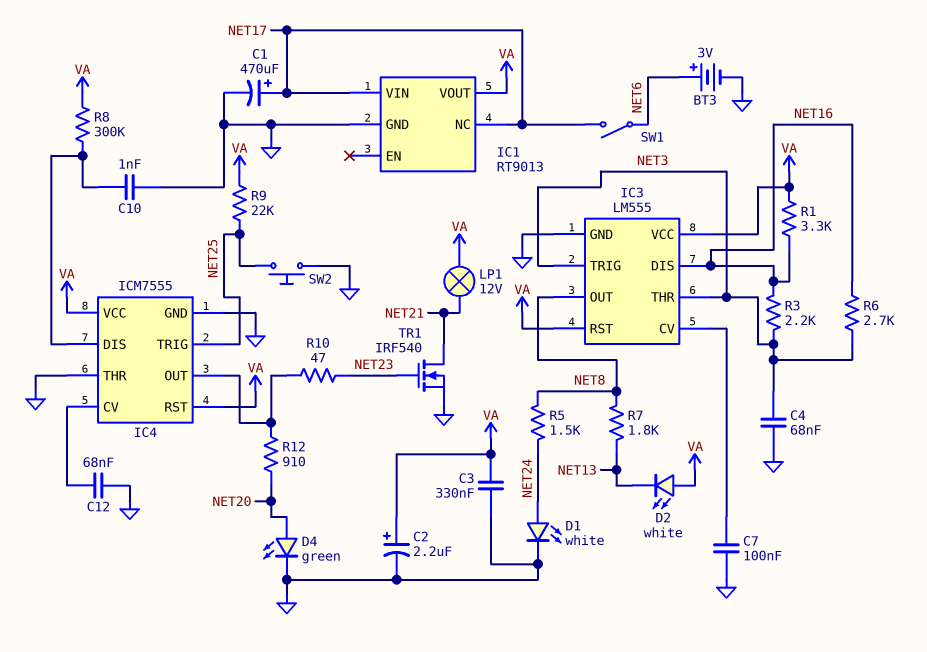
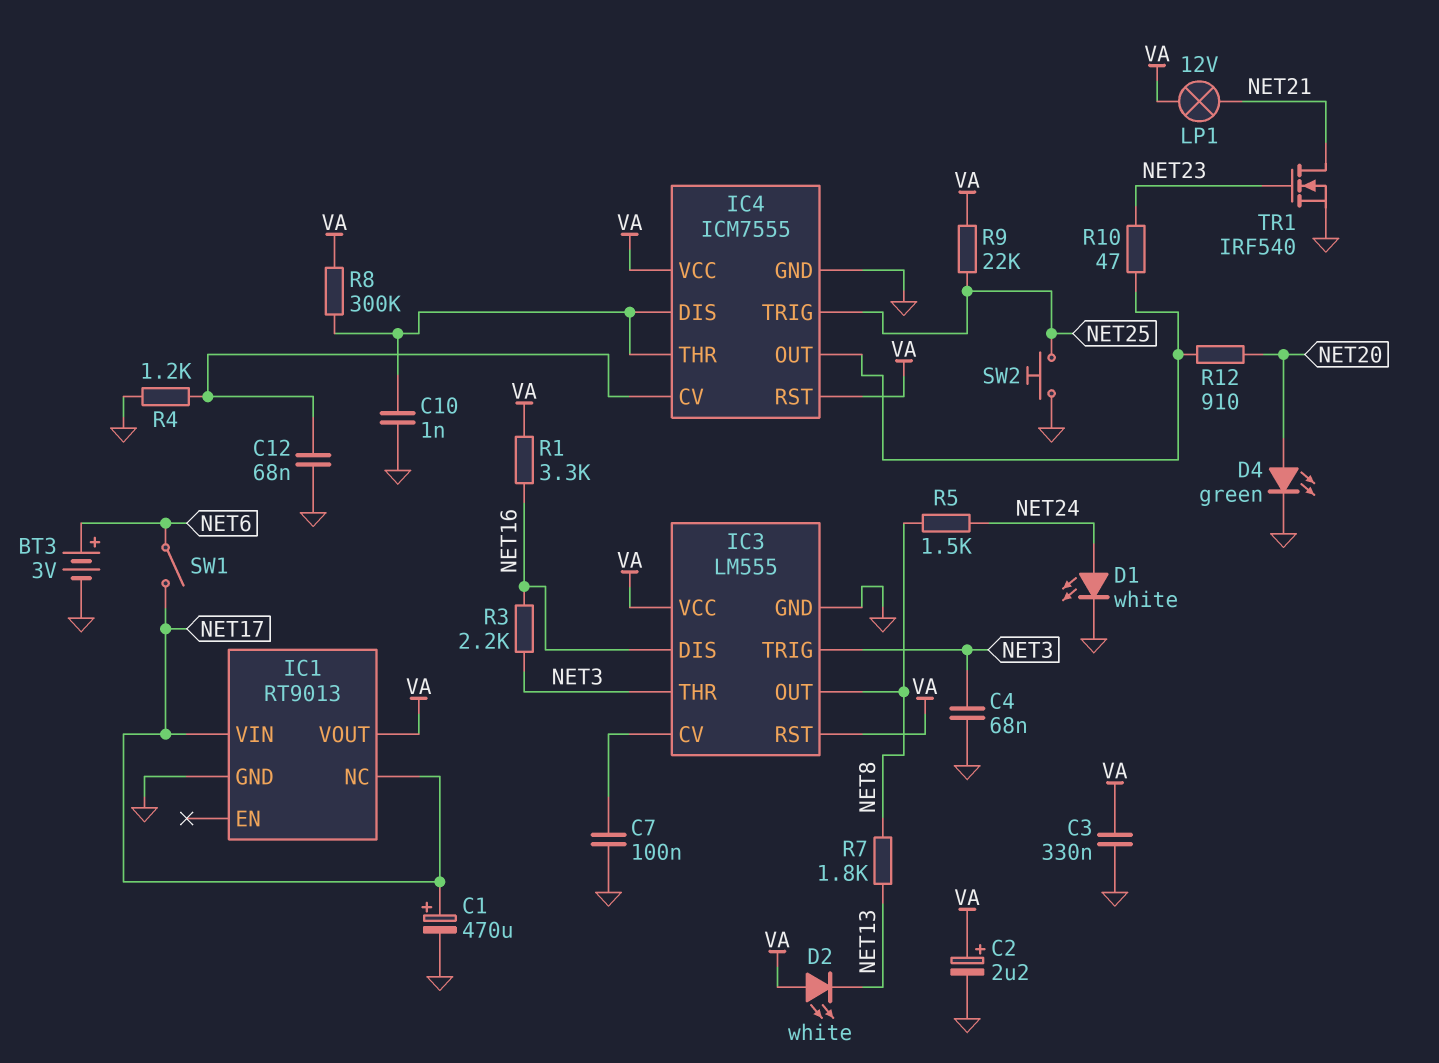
IC4 pin THR: GND -> IC4/DIS
R4: none -> 1.2k (GND, IC4/CV)
R6: 2.7k (NET3, NET16) -> none

